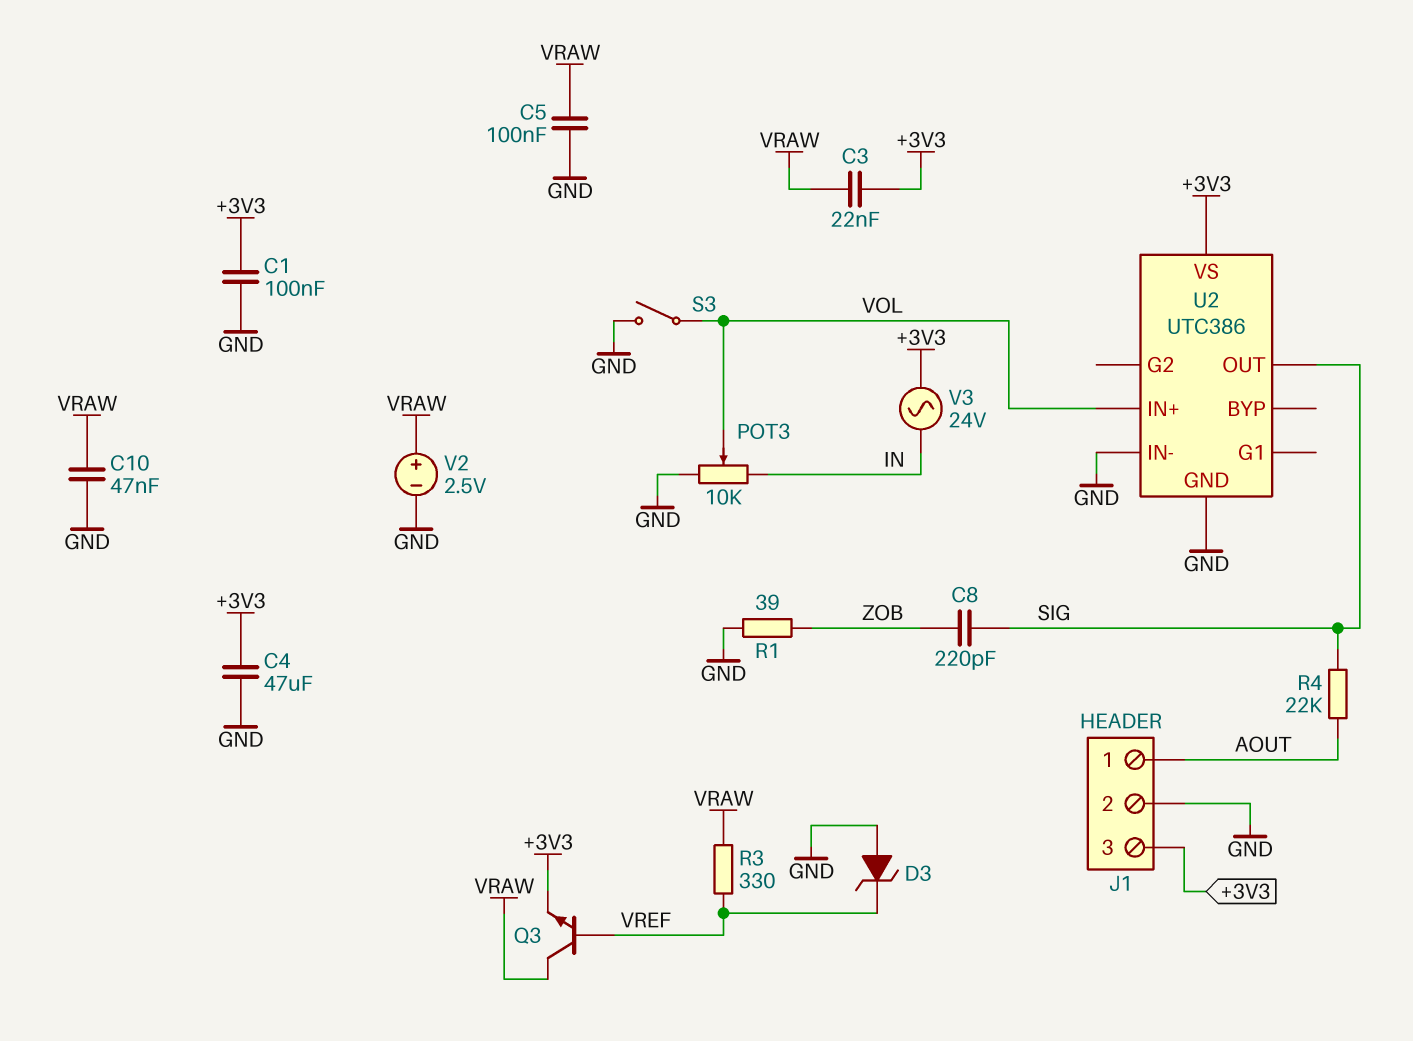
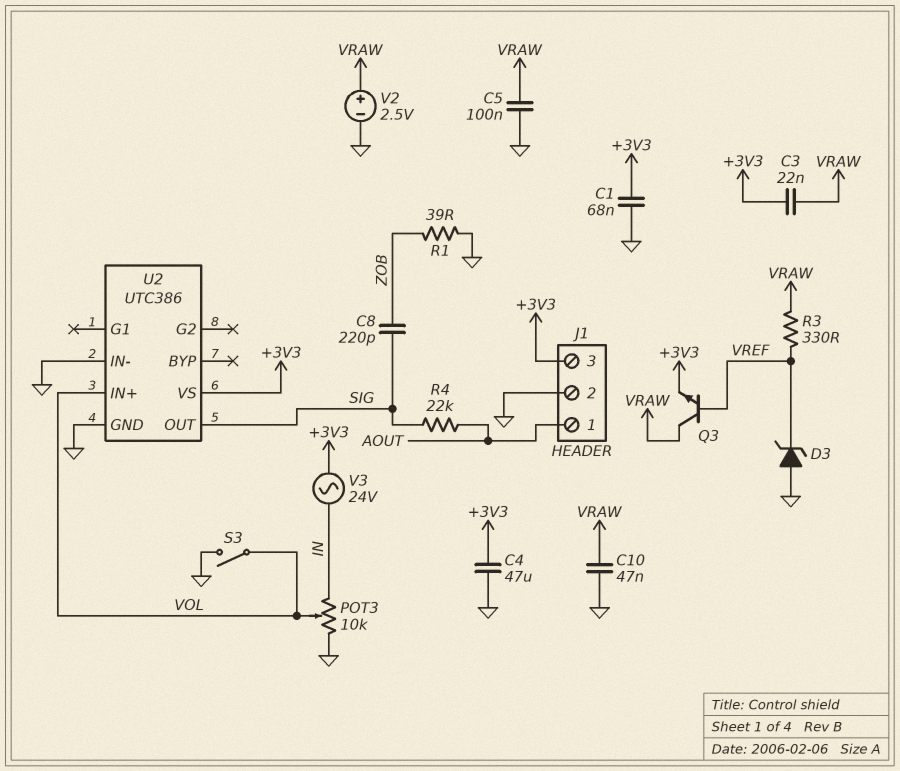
C1: 100nF (+3V3, GND) -> 68nF (+3V3, GND)

